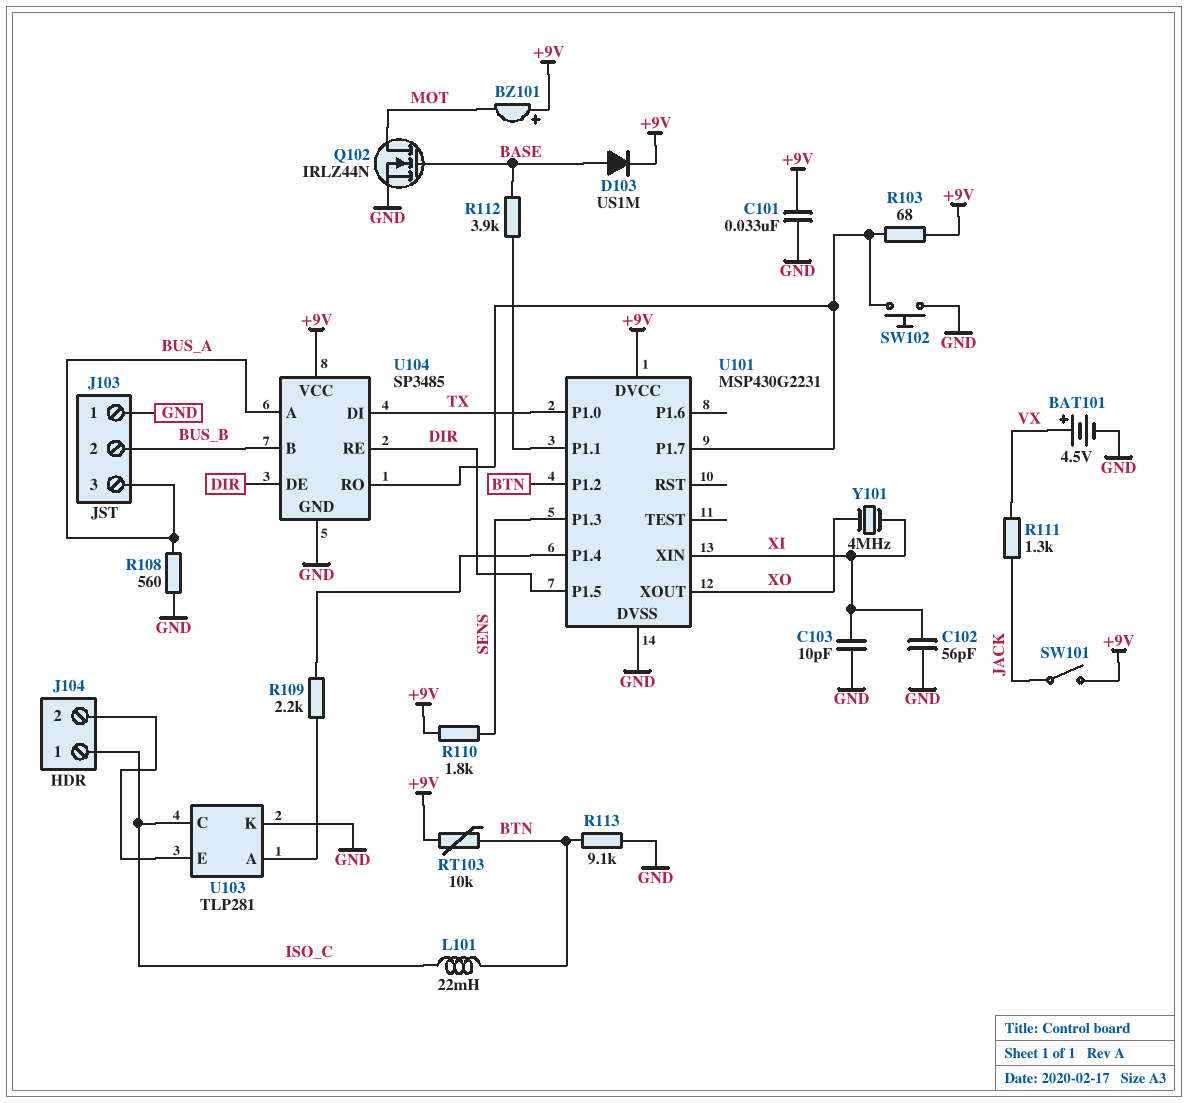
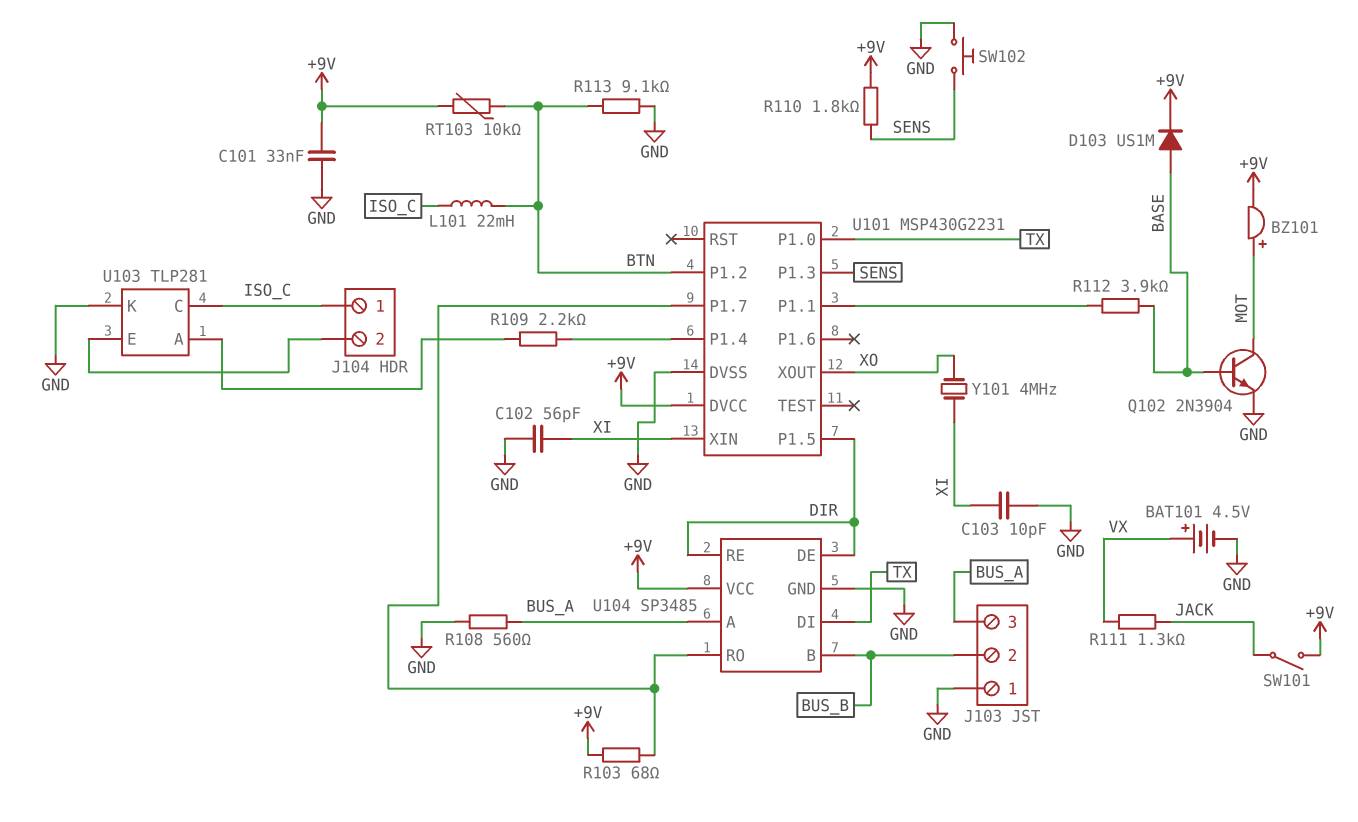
BZ101: buzzer (plus +9V, minus MOT) -> buzzer (plus MOT, minus +9V)
Q102: NMOS IRLZ44N (G BASE, D MOT, S GND) -> NPN 2N3904 (B BASE, C MOT, E GND)
SW102: button (GND, U101/P1.7) -> button (GND, SENS)

